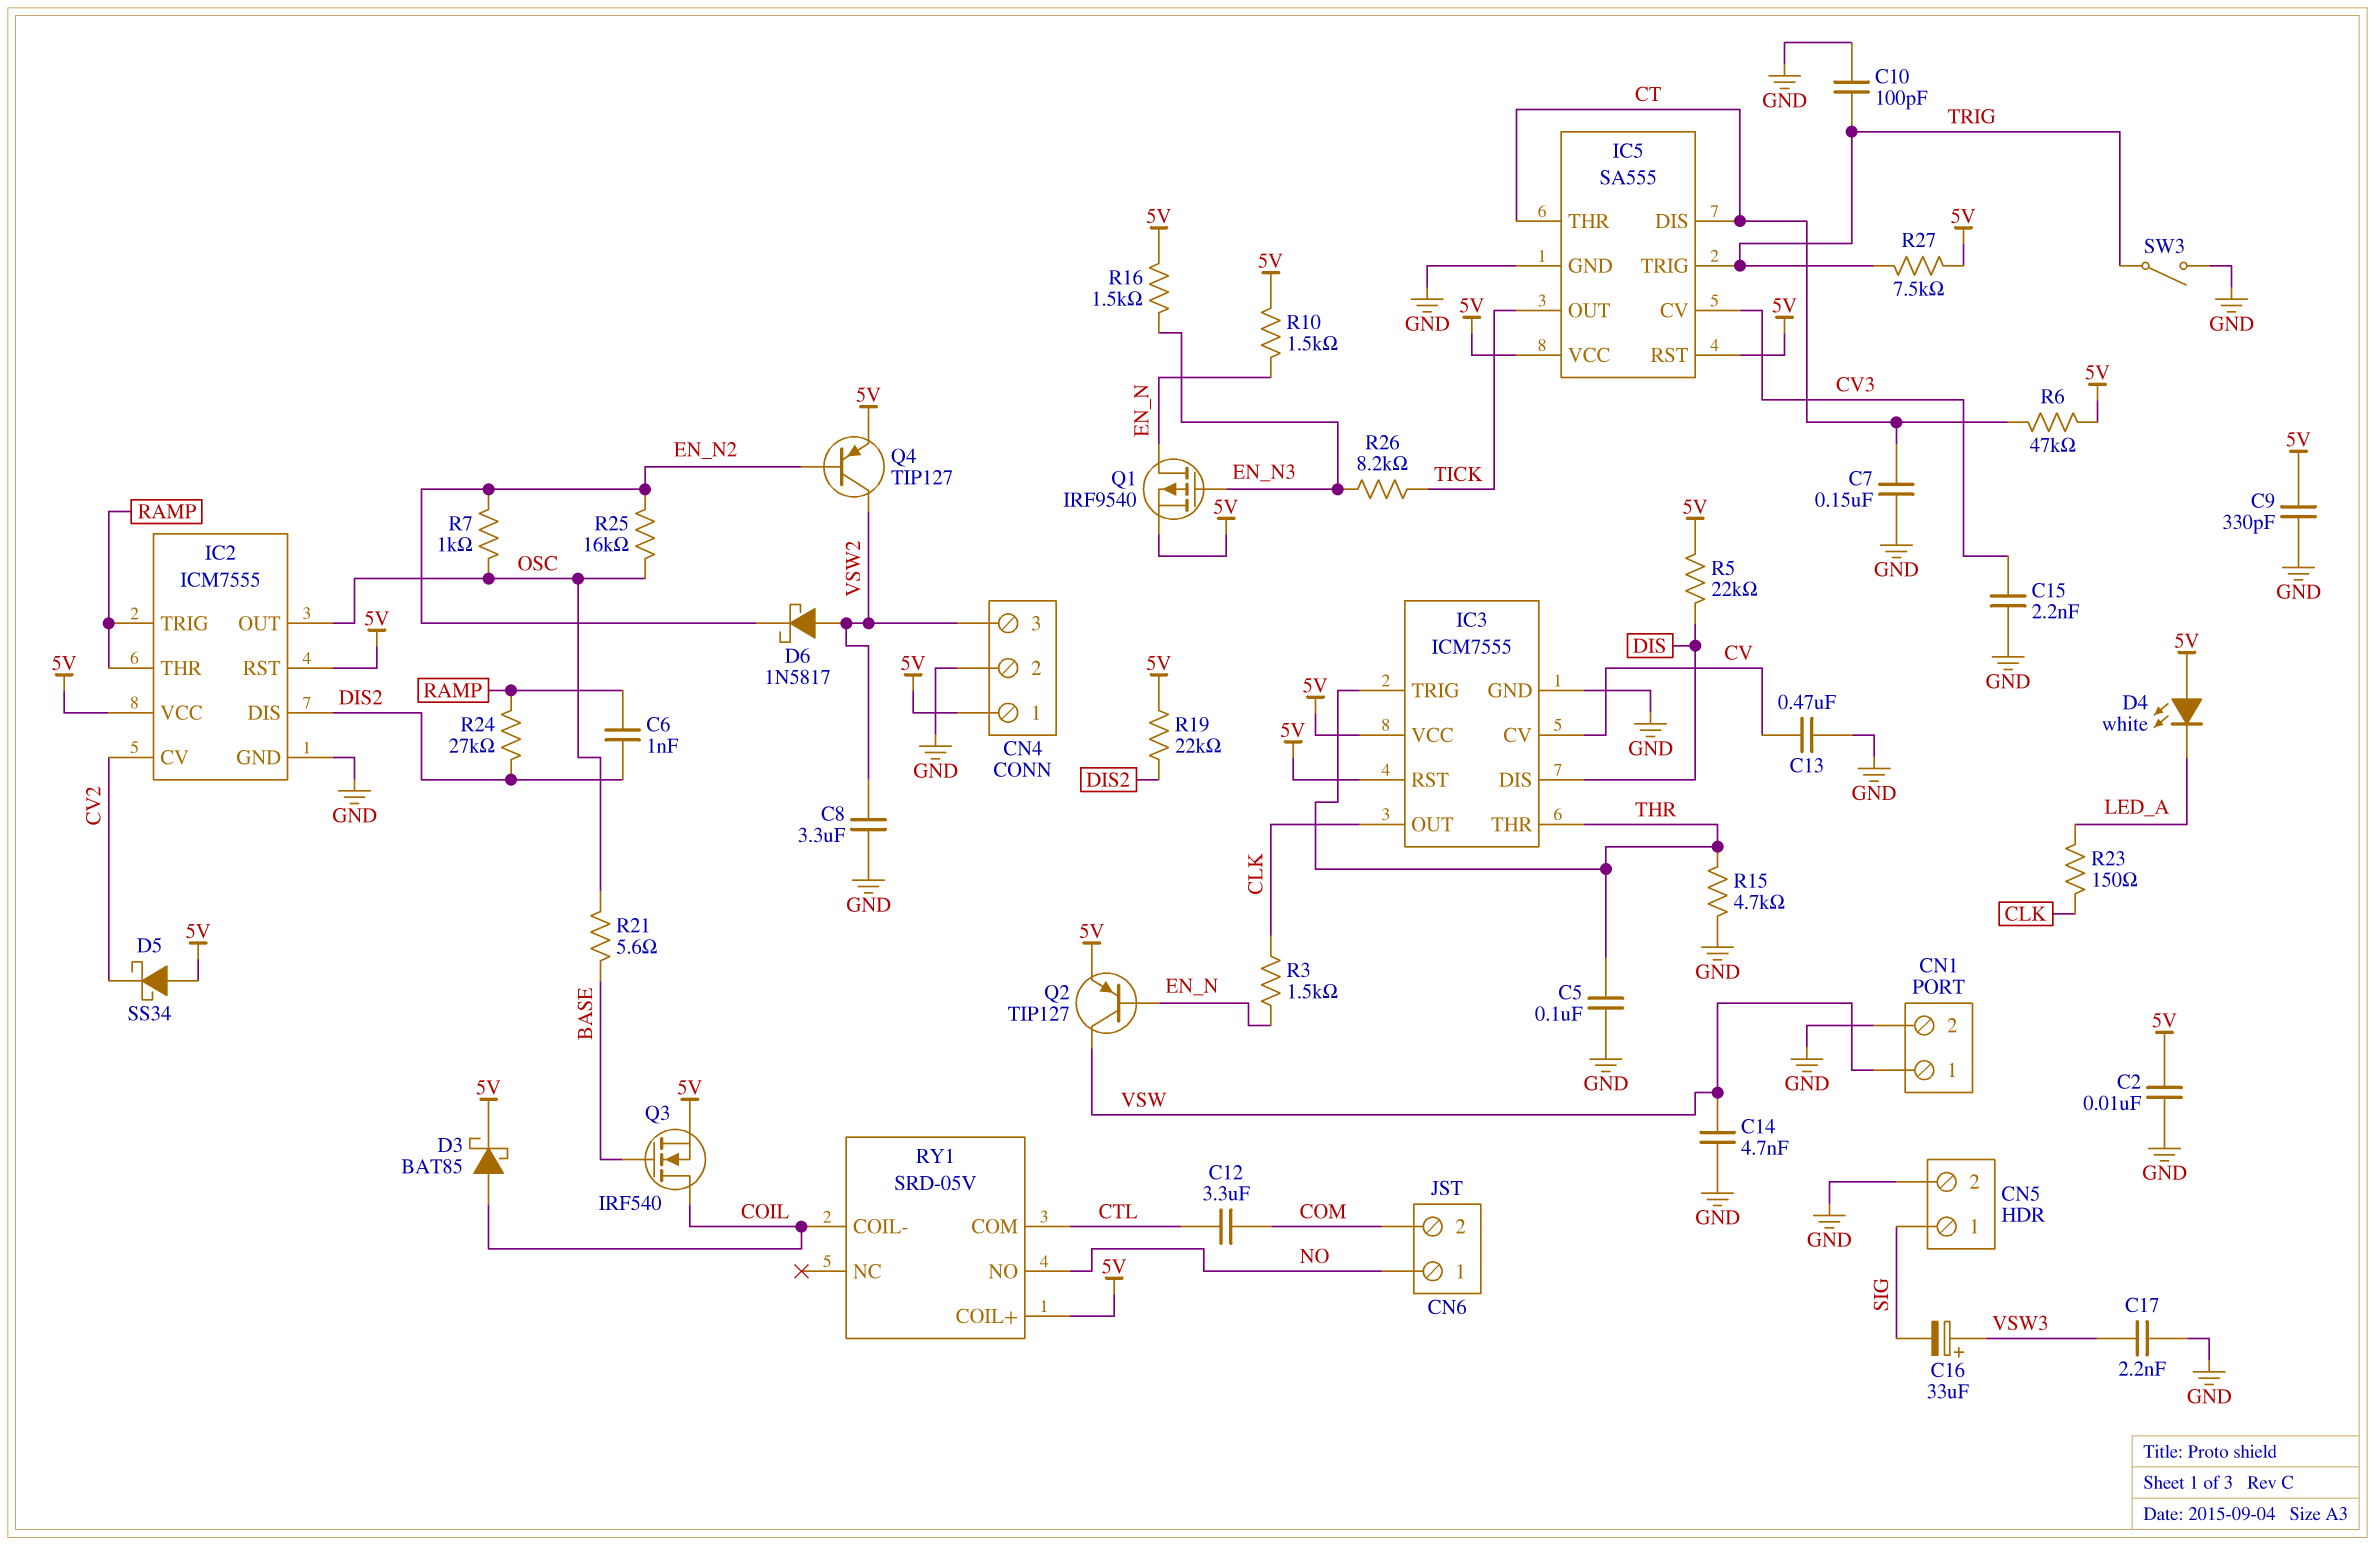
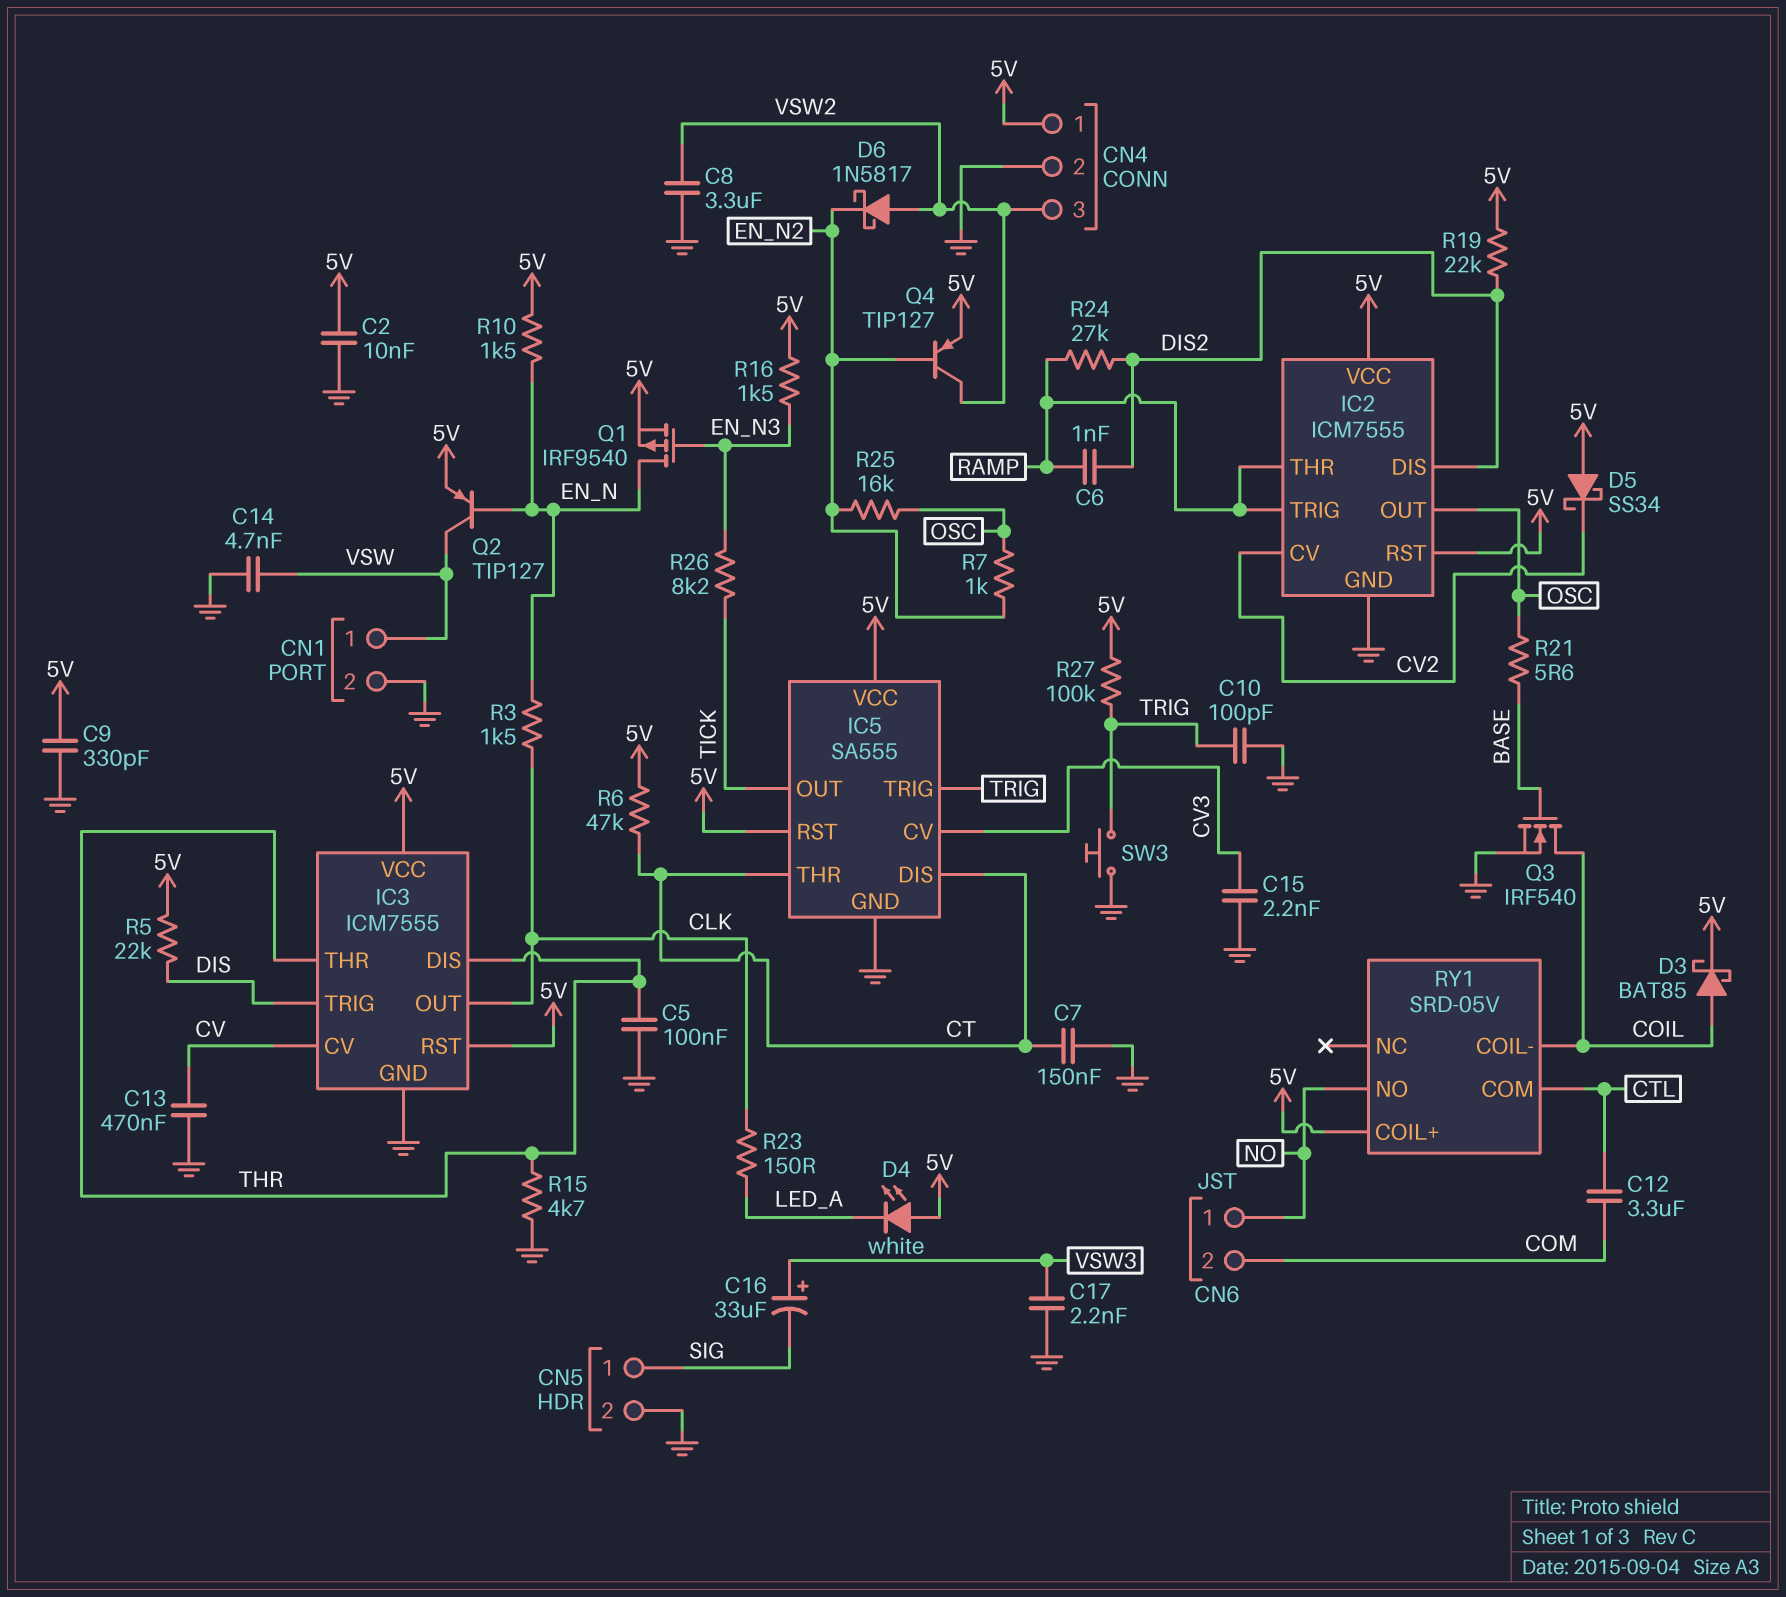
IC3 pin DIS: DIS -> THR
IC3 pin TRIG: THR -> DIS
Q3: NMOS IRF540 (G BASE, D COIL, S 5V) -> NMOS IRF540 (G BASE, D COIL, S GND)
R27: 7.5k (5V, TRIG) -> 100k (5V, TRIG)
SW3: switch (GND, TRIG) -> button (GND, TRIG)

